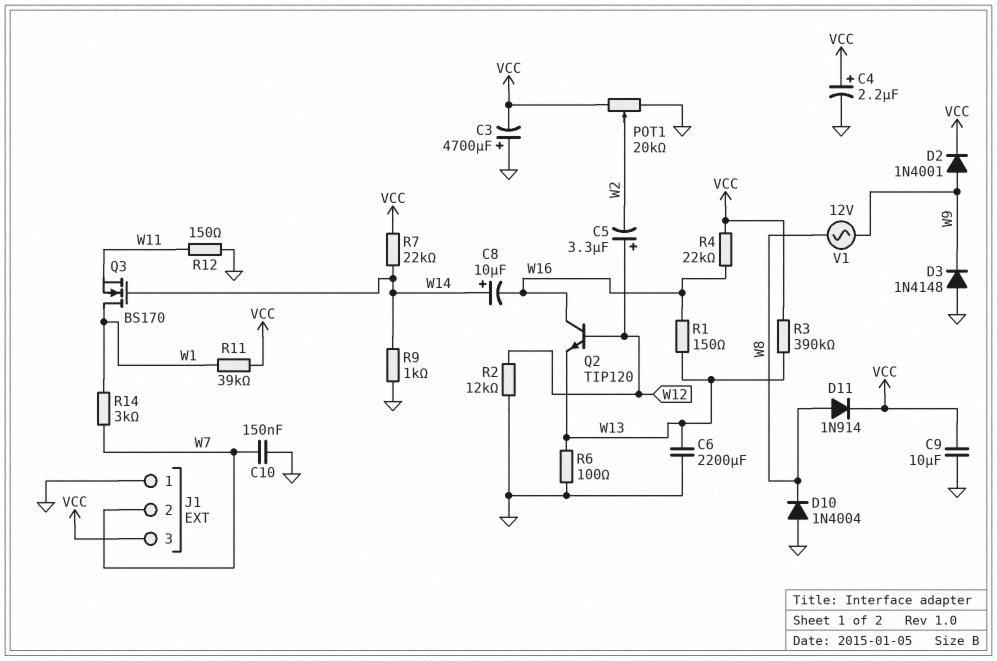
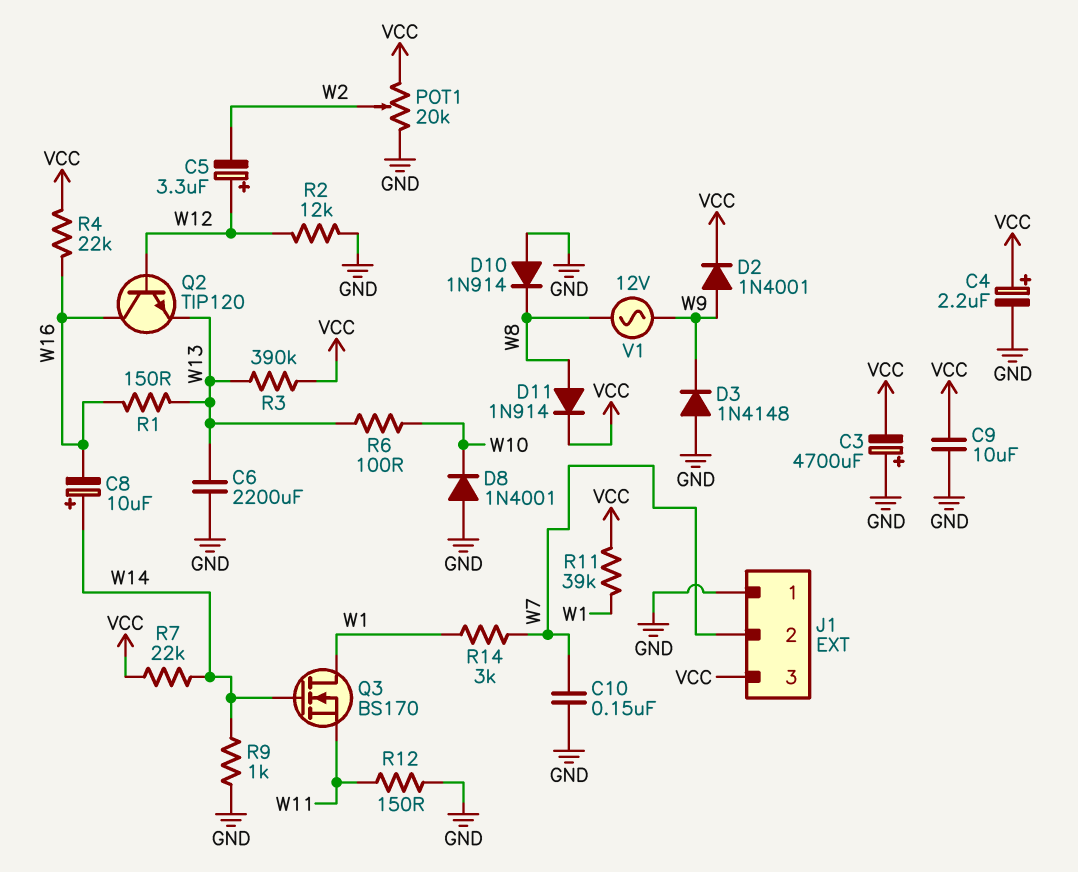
D8: none -> diode 1N4001 (A GND, K W10)
D10: diode 1N4004 (A GND, K W8) -> diode 1N914 (A GND, K W8)
R6: 100 (GND, W13) -> 100 (W10, W13)

